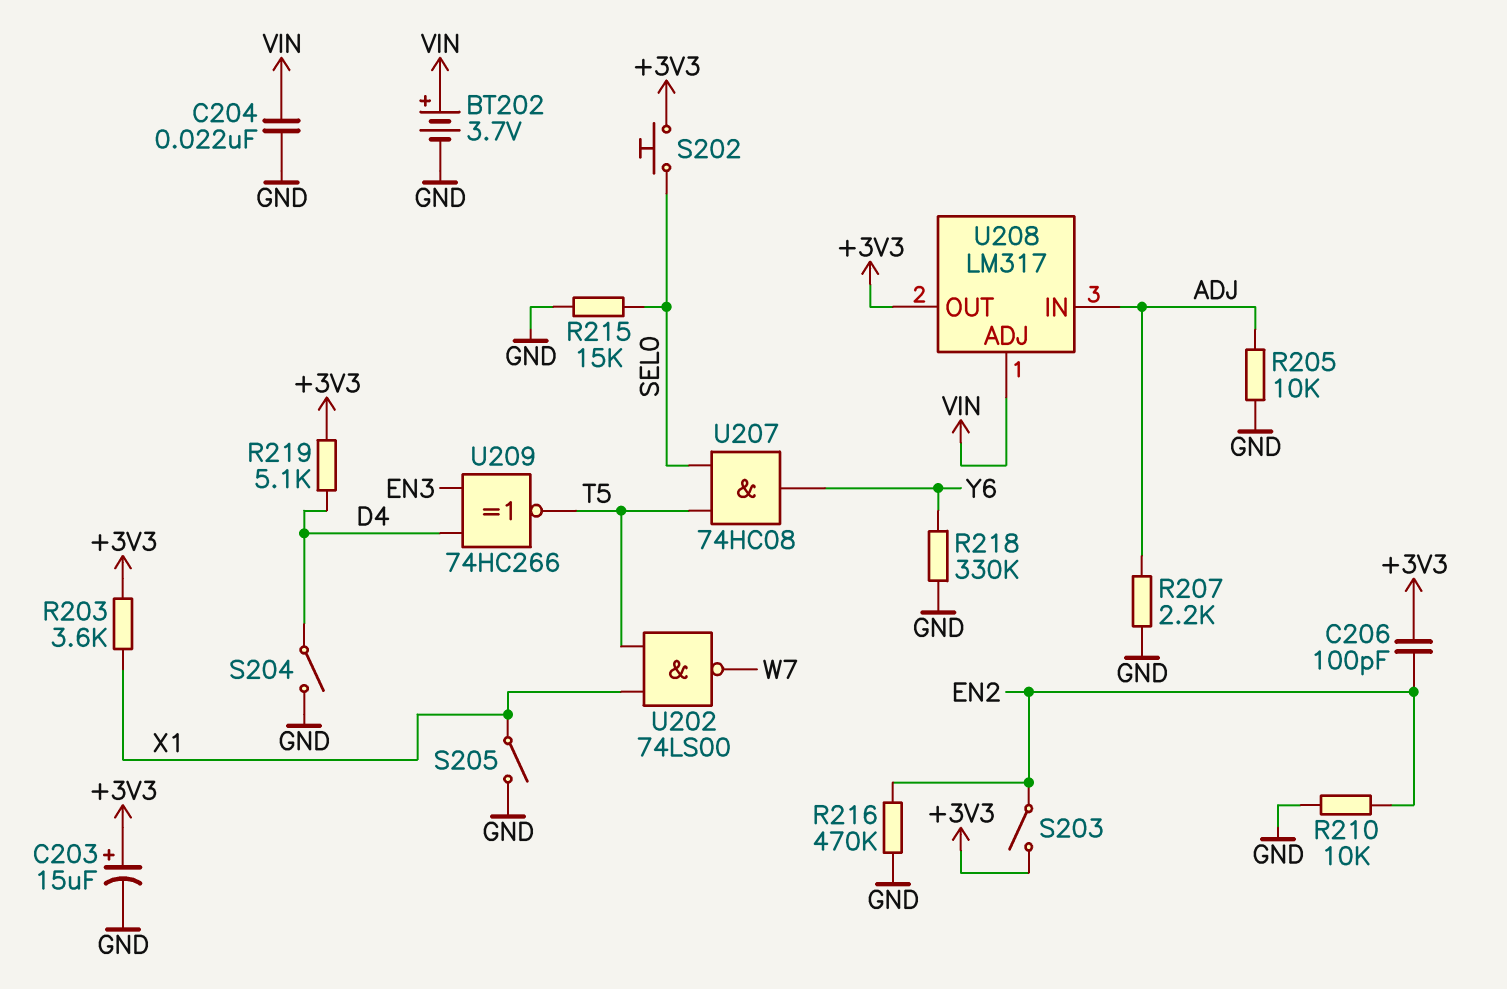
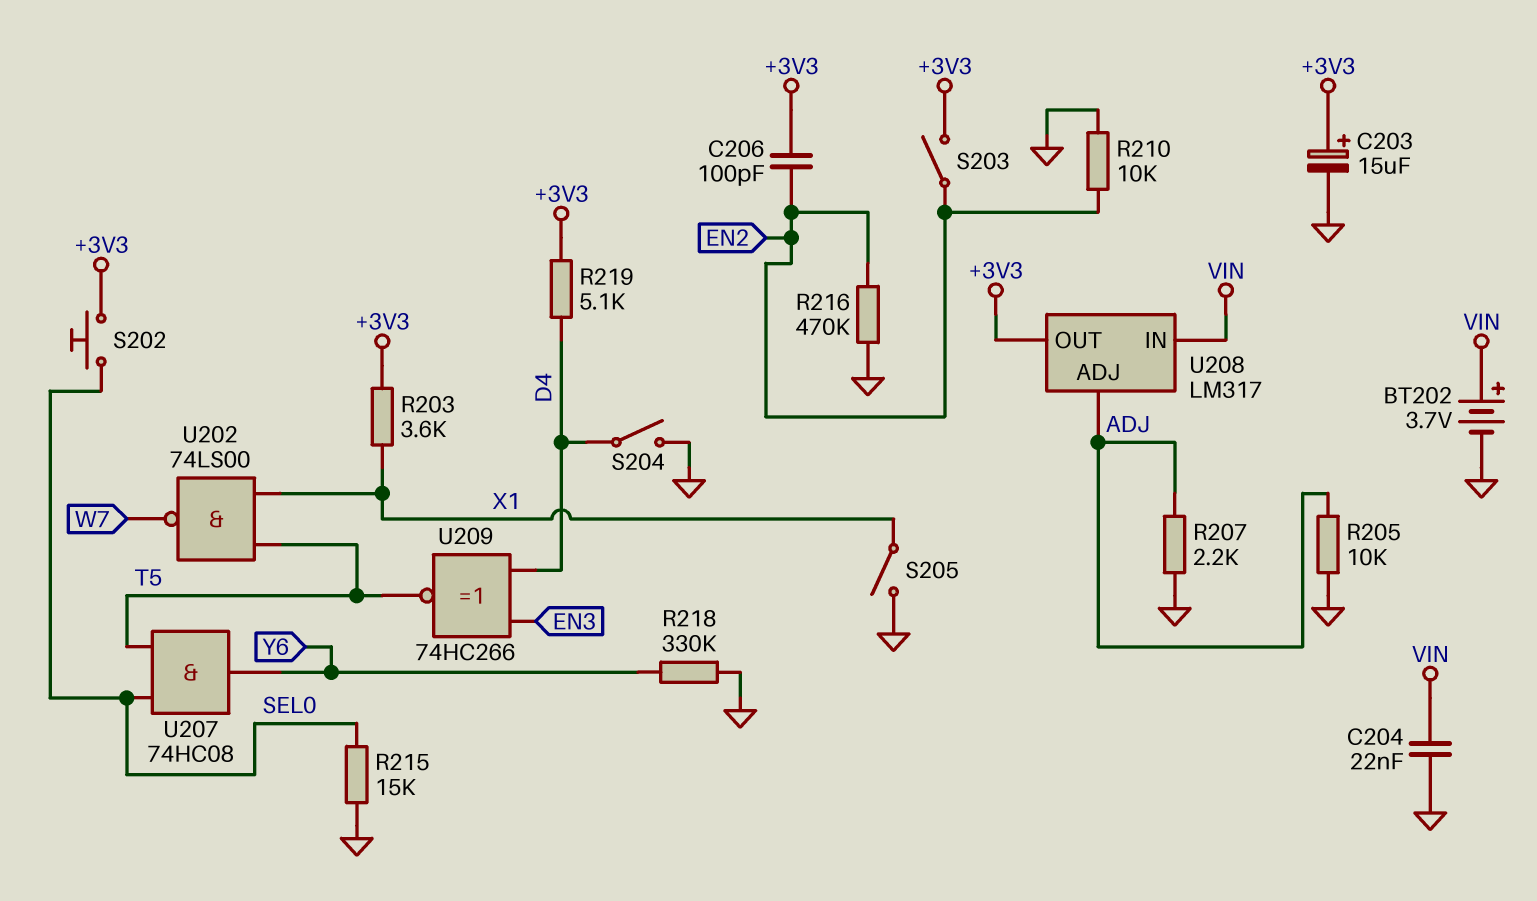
U208 pin ADJ: VIN -> ADJ
U208 pin IN: ADJ -> VIN

